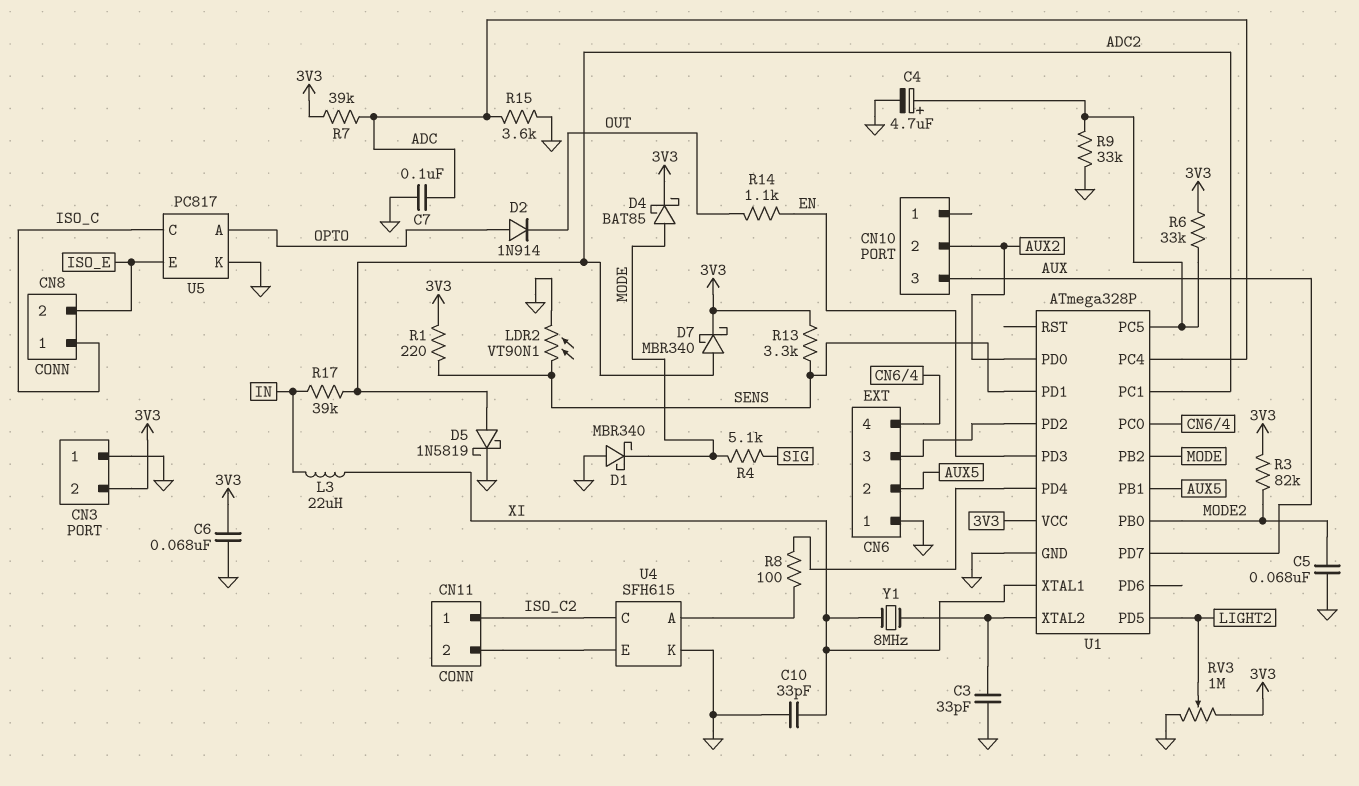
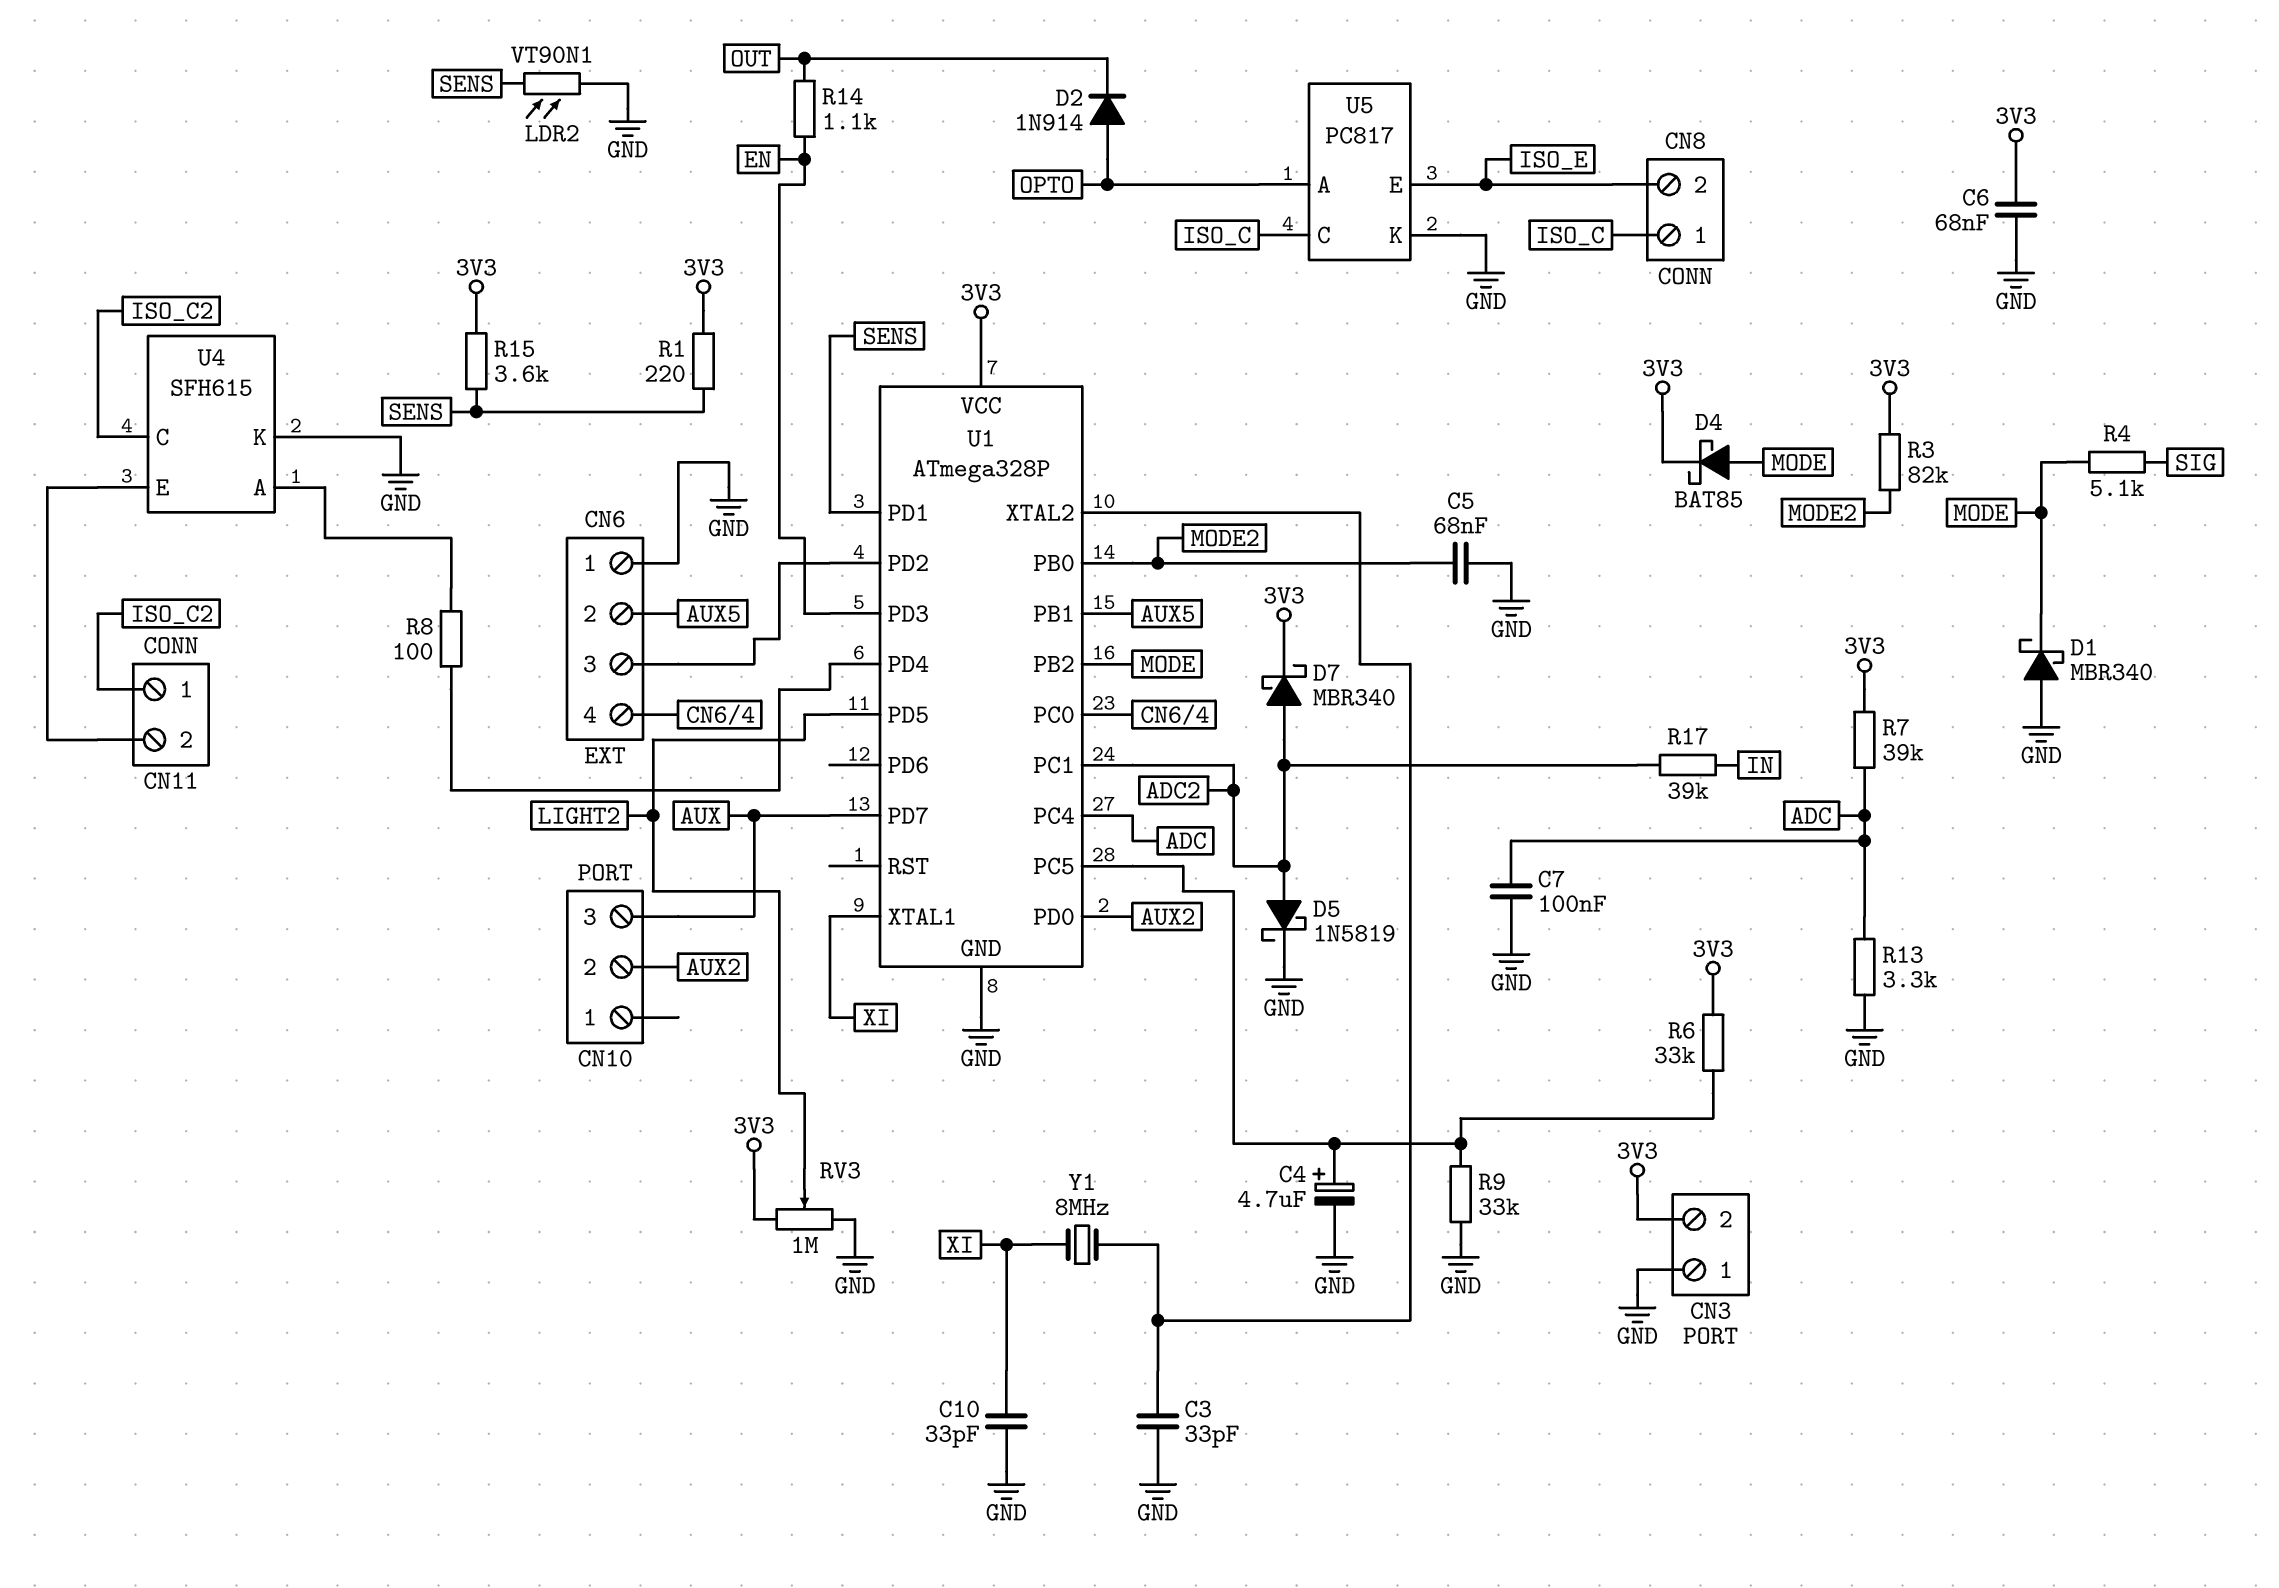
L3: 22uH (IN, XI) -> none
R13: 3.3k (3V3, SENS) -> 3.3k (ADC, GND)
R15: 3.6k (ADC, GND) -> 3.6k (3V3, SENS)

